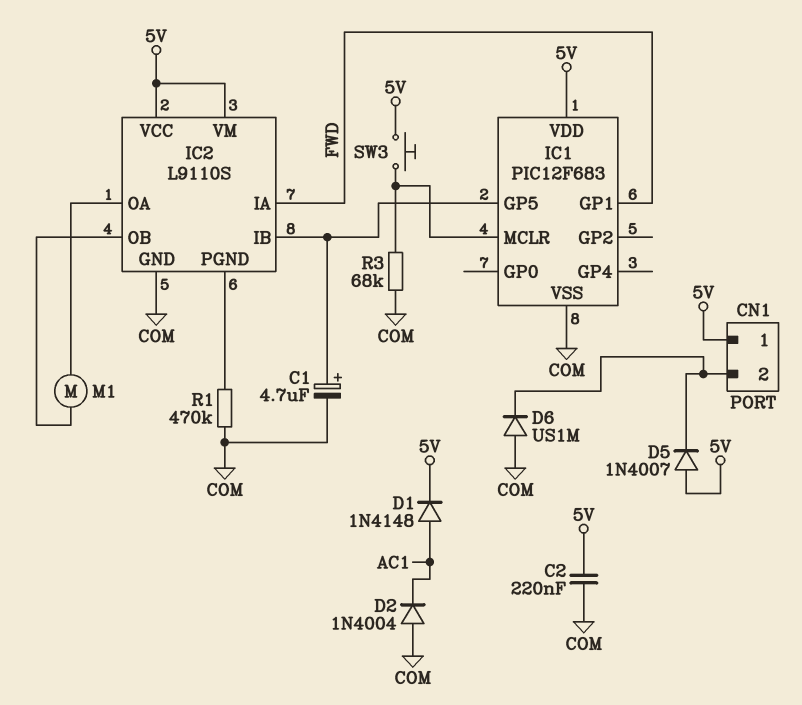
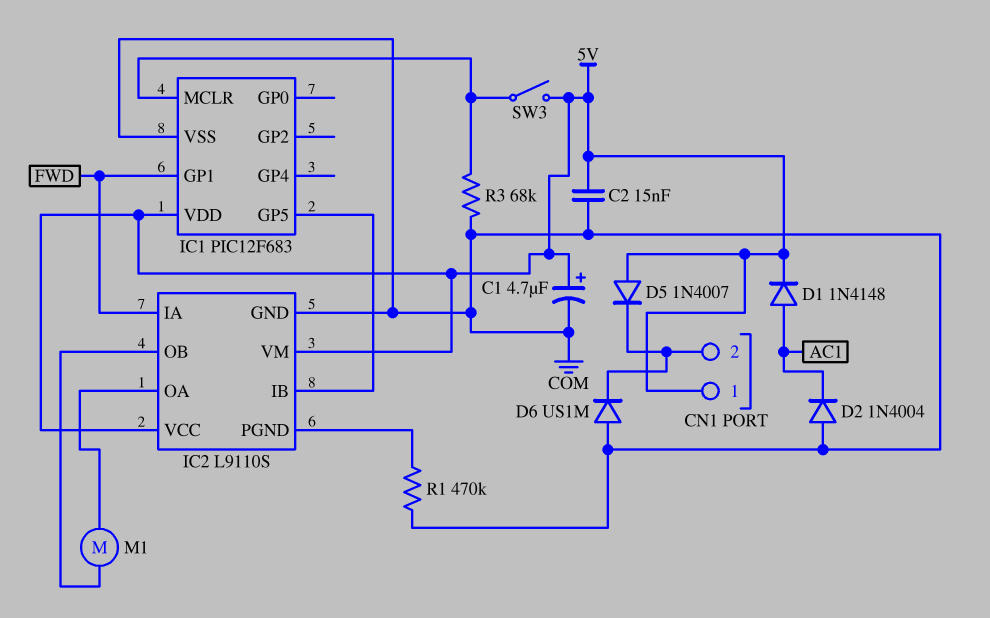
C1: 4.7uF (plus IC1/GP5, minus COM) -> 4.7uF (plus 5V, minus COM)
C2: 220nF (5V, COM) -> 15nF (5V, COM)
SW3: button (5V, IC1/MCLR) -> switch (5V, IC1/MCLR)

